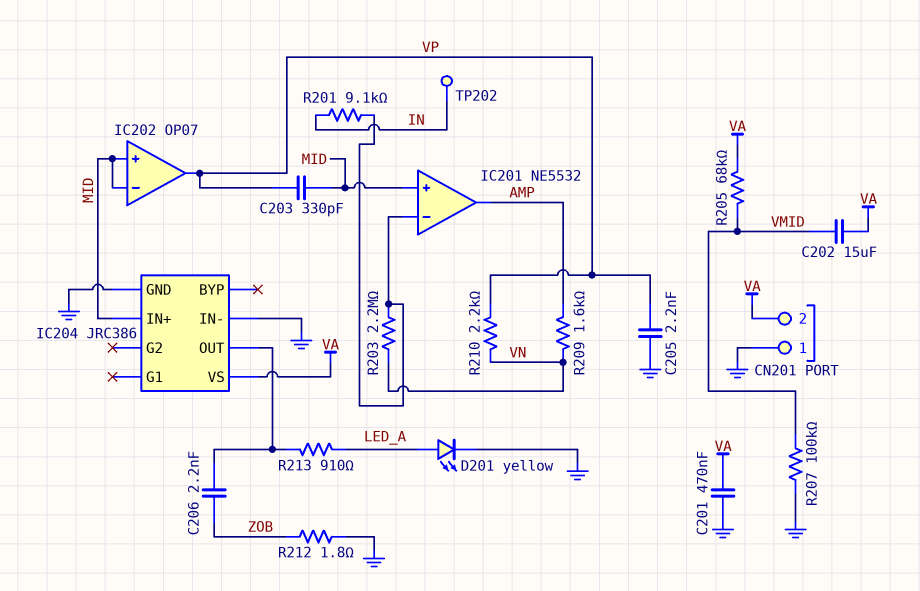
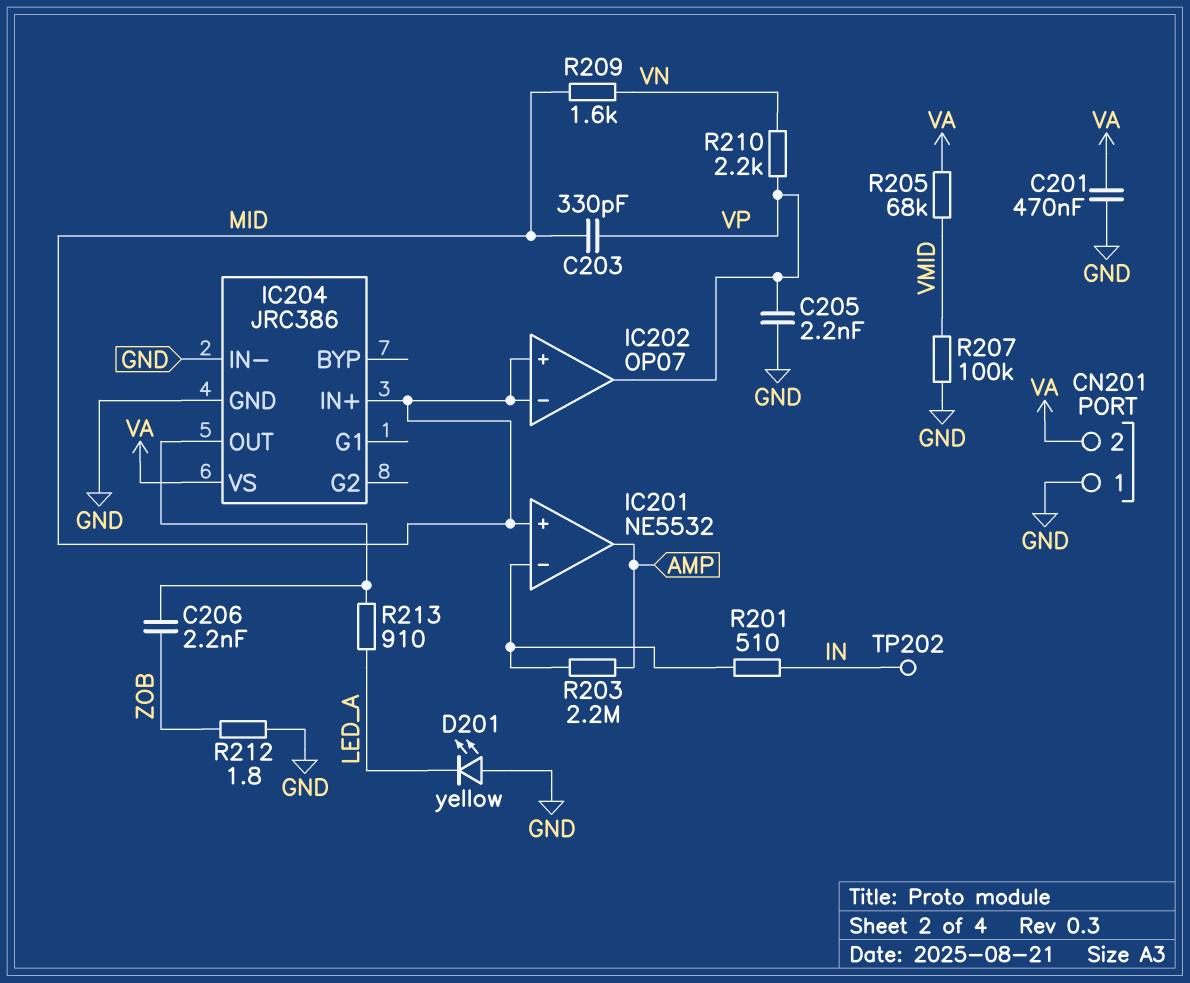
C202: 15uF (VA, VMID) -> none
D201: LED yellow (A LED_A, K GND) -> LED yellow (A GND, K LED_A)
R201: 9.1k (IC201/in-, IN) -> 510 (IC201/in-, IN)
R203: 2.2M (IC201/in-, VN) -> 2.2M (AMP, IC201/in-)
R209: 1.6k (AMP, VN) -> 1.6k (MID, VN)

